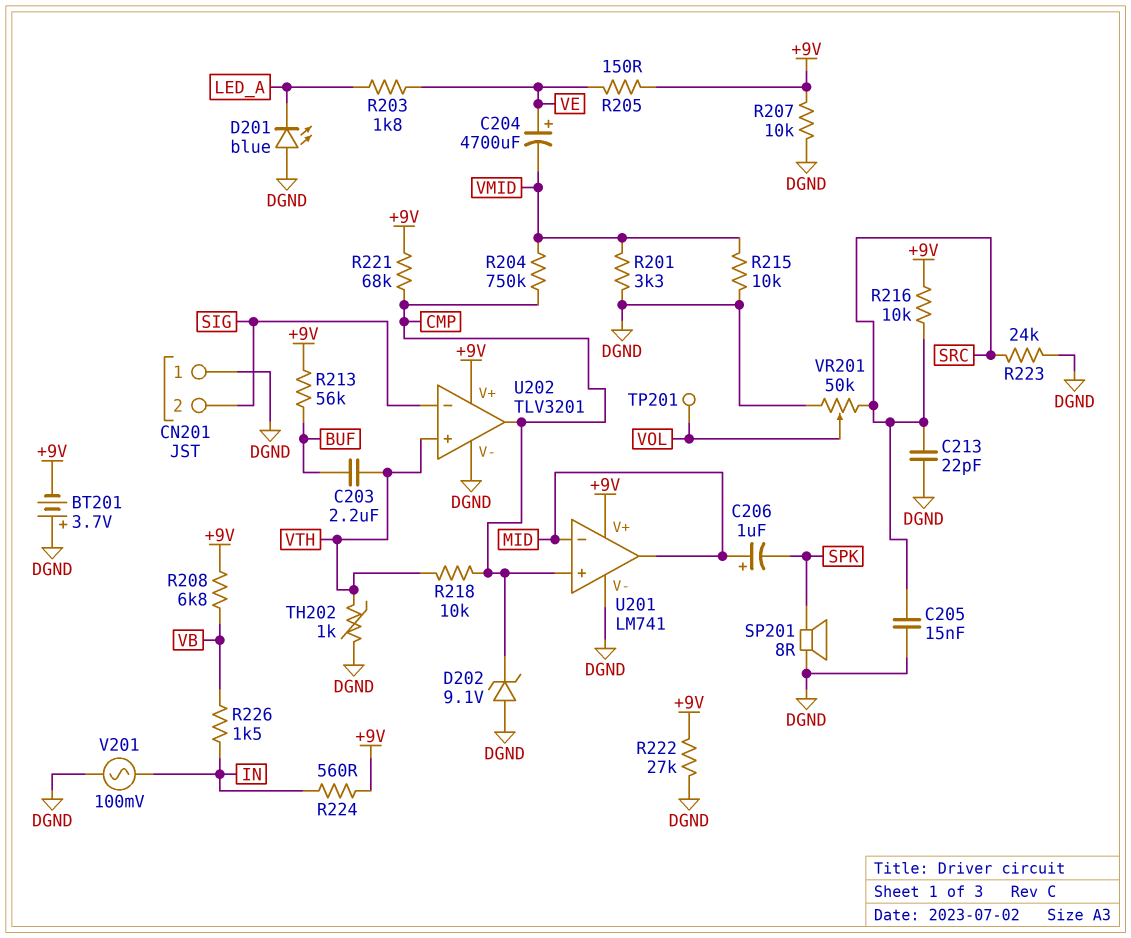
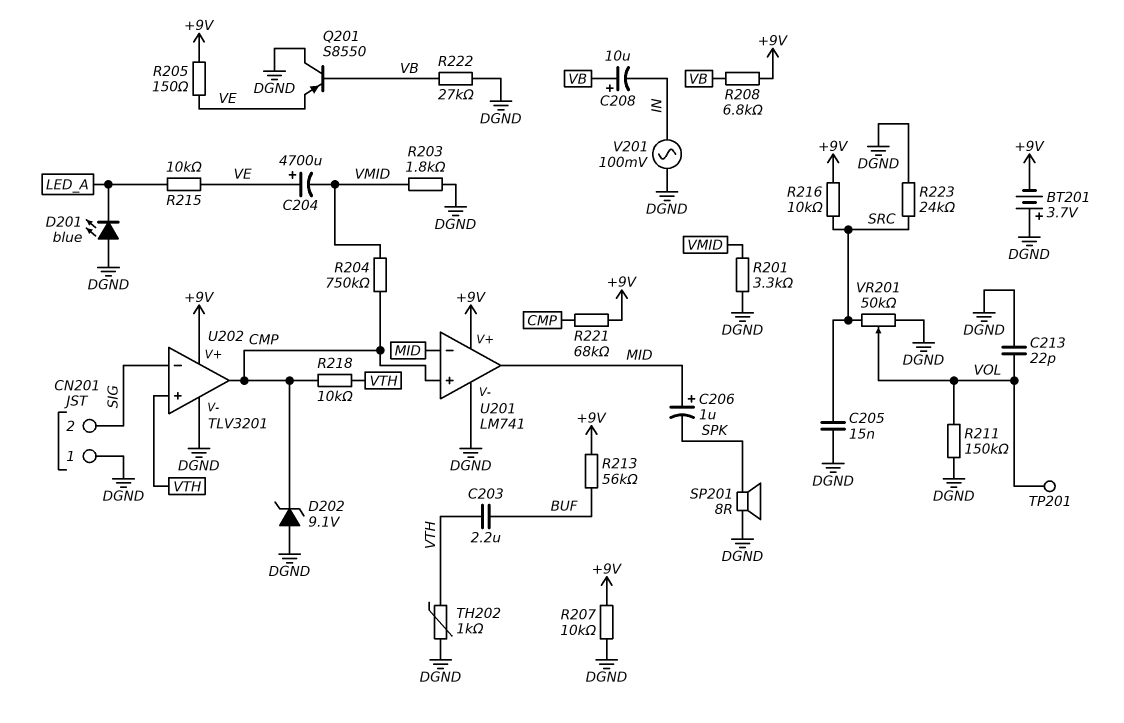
C208: none -> 10uF (plus VB, minus IN)
C213: 22pF (DGND, SRC) -> 22pF (DGND, VOL)
Q201: none -> PNP S8550 (B VB, C DGND, E VE)
R203: 1.8k (LED_A, VE) -> 1.8k (DGND, VMID)
R211: none -> 150k (DGND, VOL)
R215: 10k (DGND, VMID) -> 10k (LED_A, VE)
R222: 27k (+9V, DGND) -> 27k (DGND, VB)
R224: 560 (+9V, IN) -> none
R226: 1.5k (IN, VB) -> none

